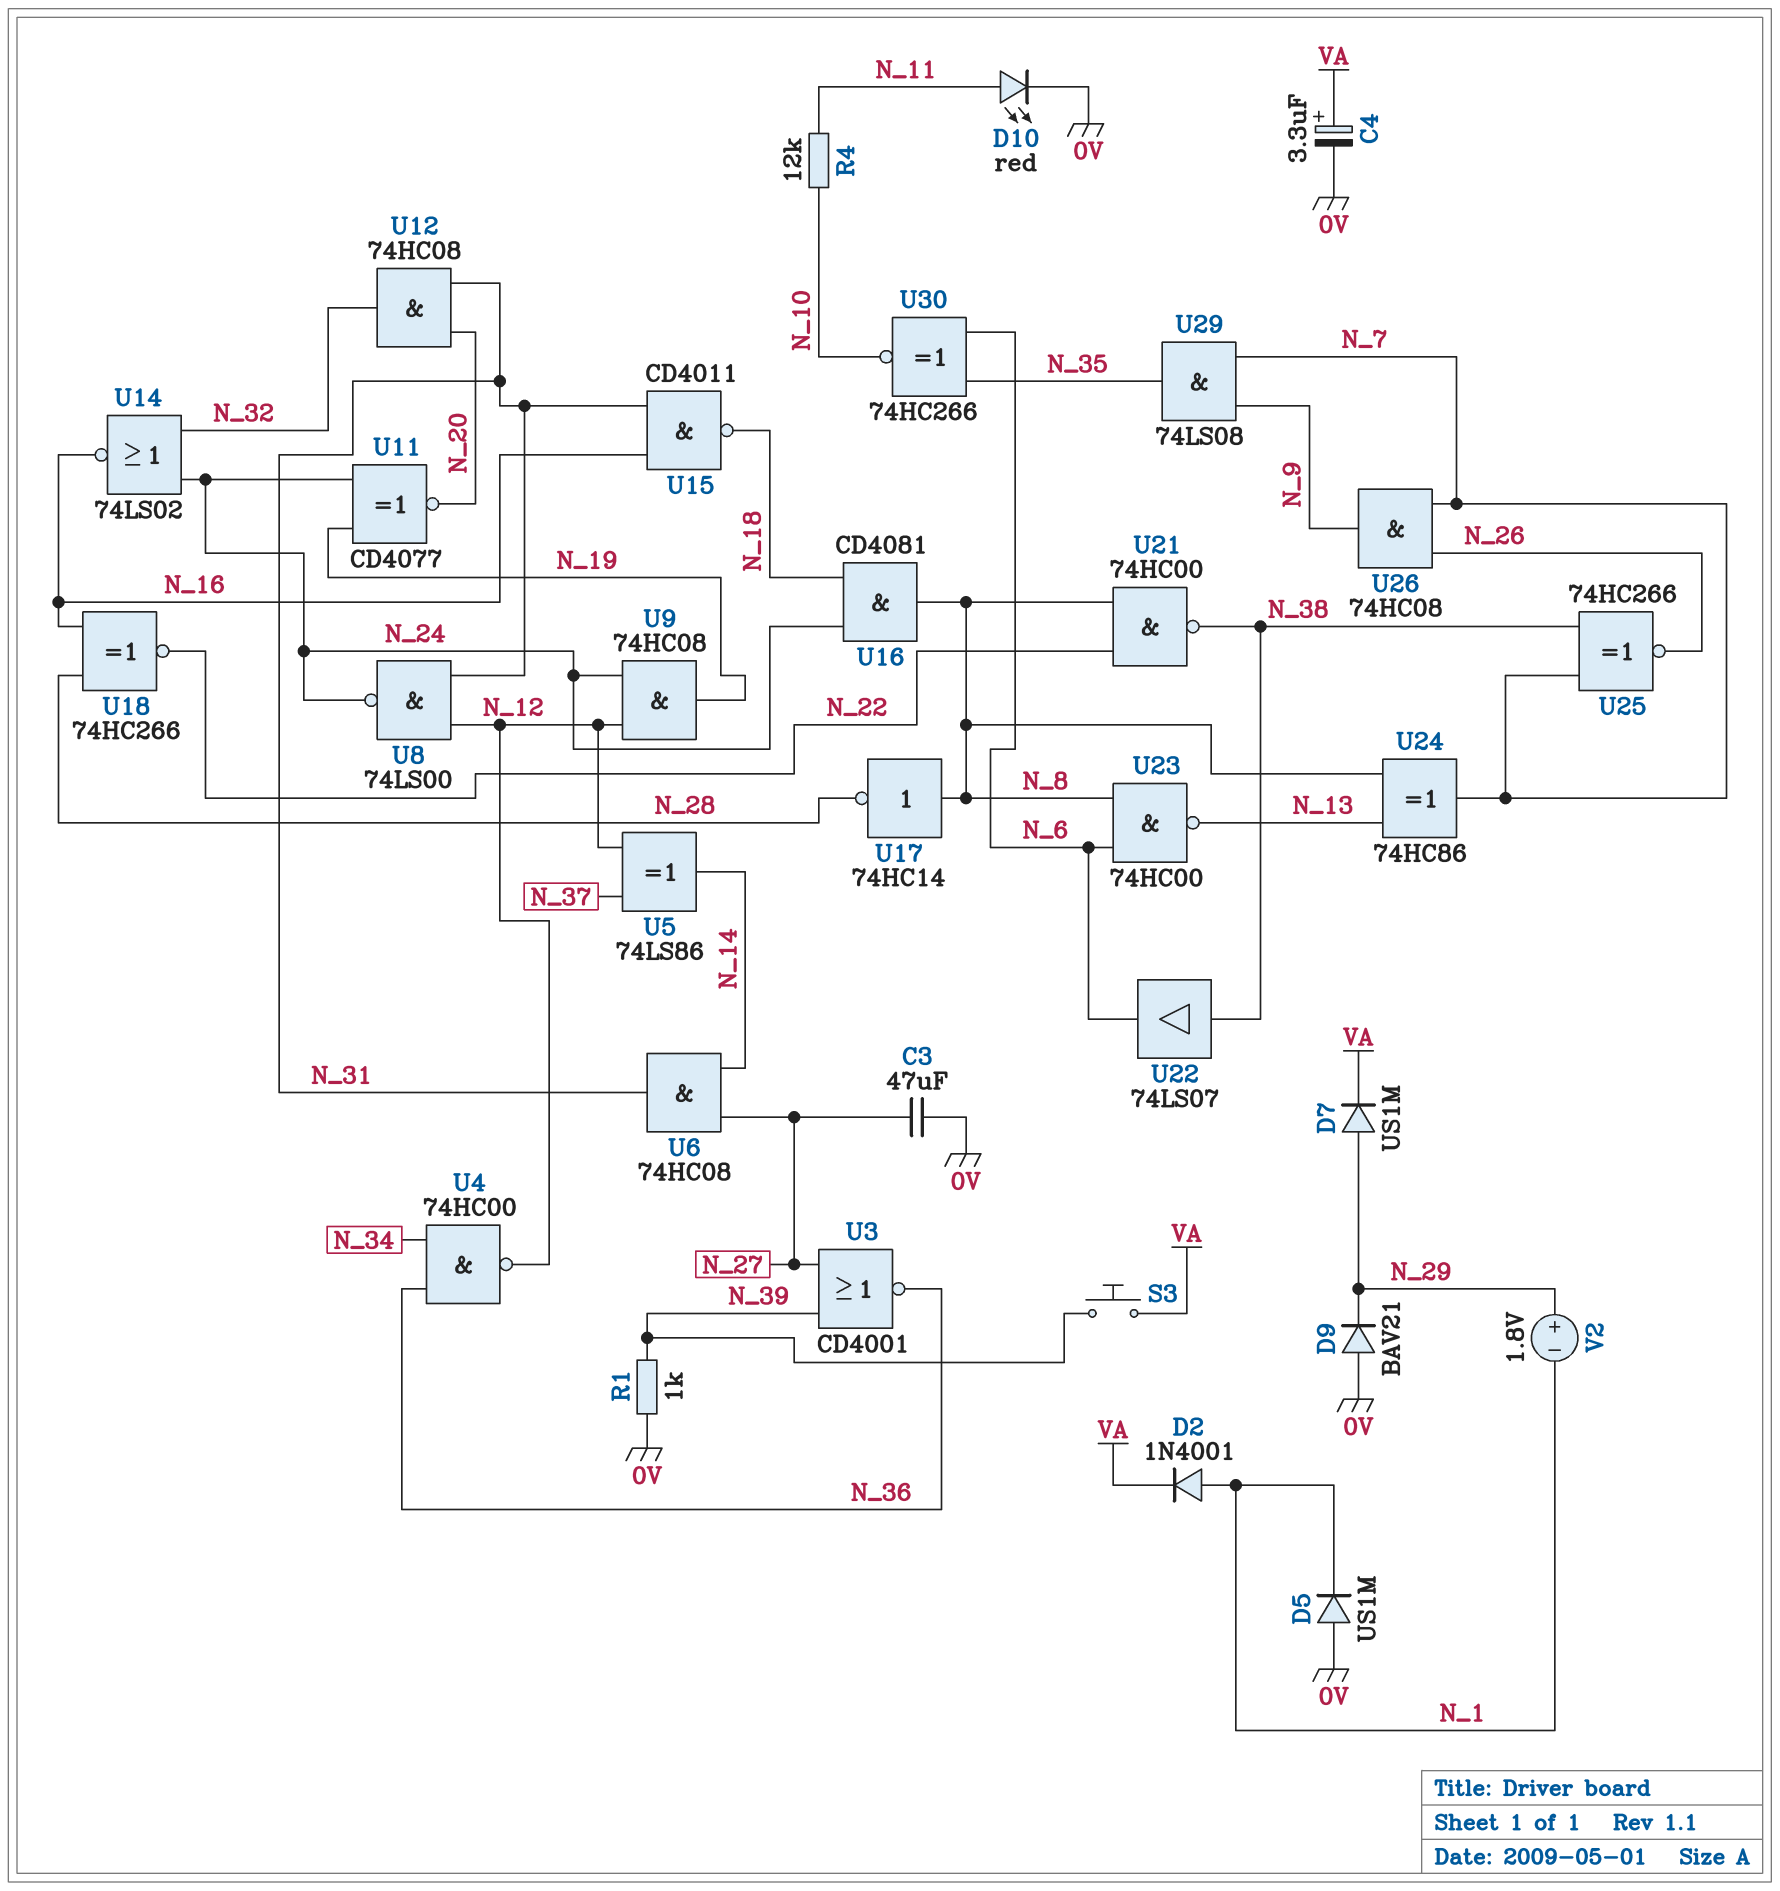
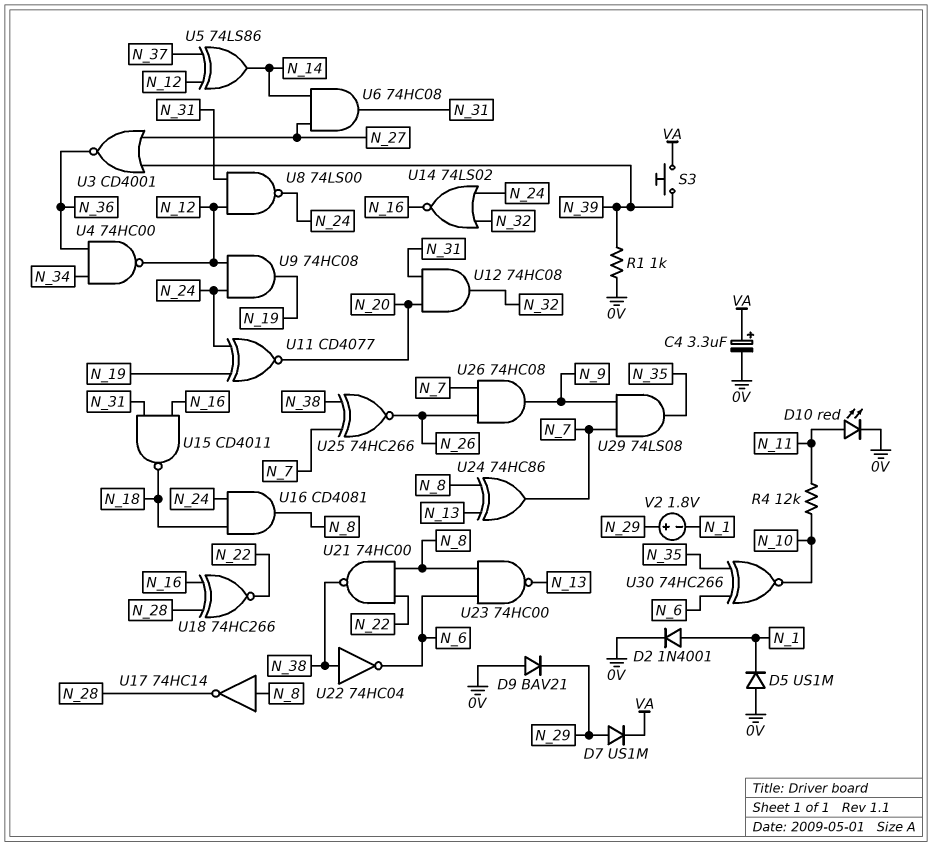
C3: 47uF (0V, N_27) -> none
D2: diode 1N4001 (A N_1, K VA) -> diode 1N4001 (A N_1, K 0V)
U22: buffer 74LS07 (in N_38, out N_6) -> NOT 74HC04 (in N_38, out N_6)

